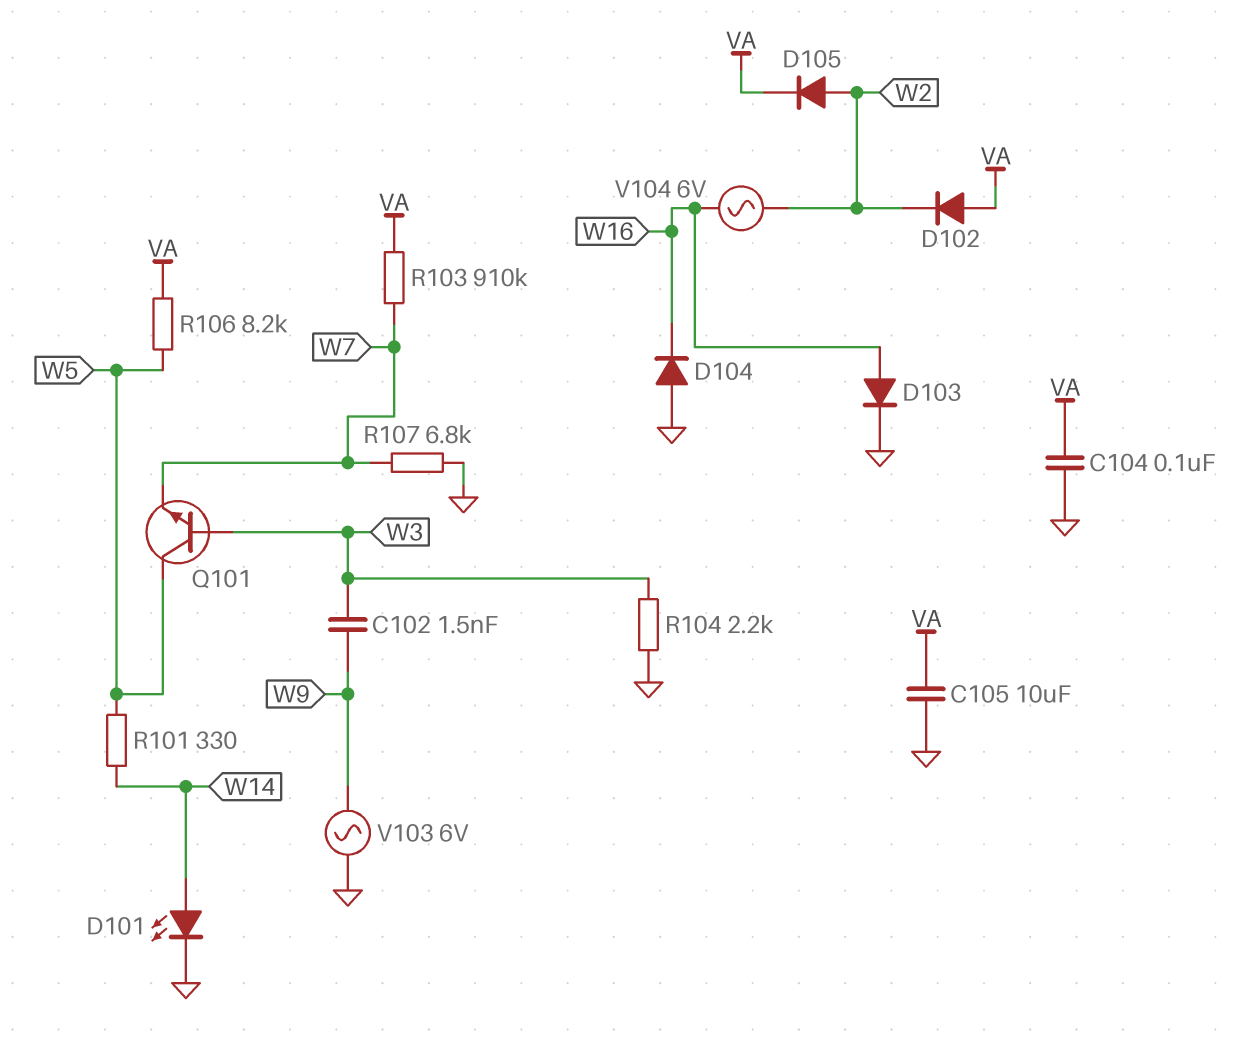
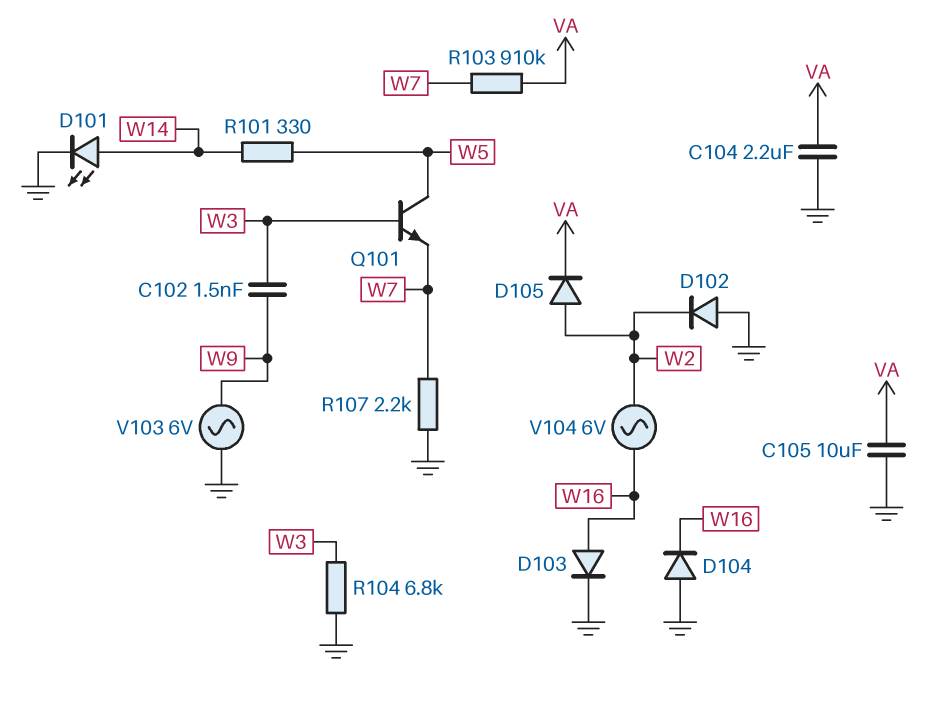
C104: 100nF (GND, VA) -> 2.2uF (GND, VA)
D102: diode (A VA, K W2) -> diode (A GND, K W2)
R104: 2.2k (GND, W3) -> 6.8k (GND, W3)
R106: 8.2k (VA, W5) -> none
R107: 6.8k (GND, W7) -> 2.2k (GND, W7)

